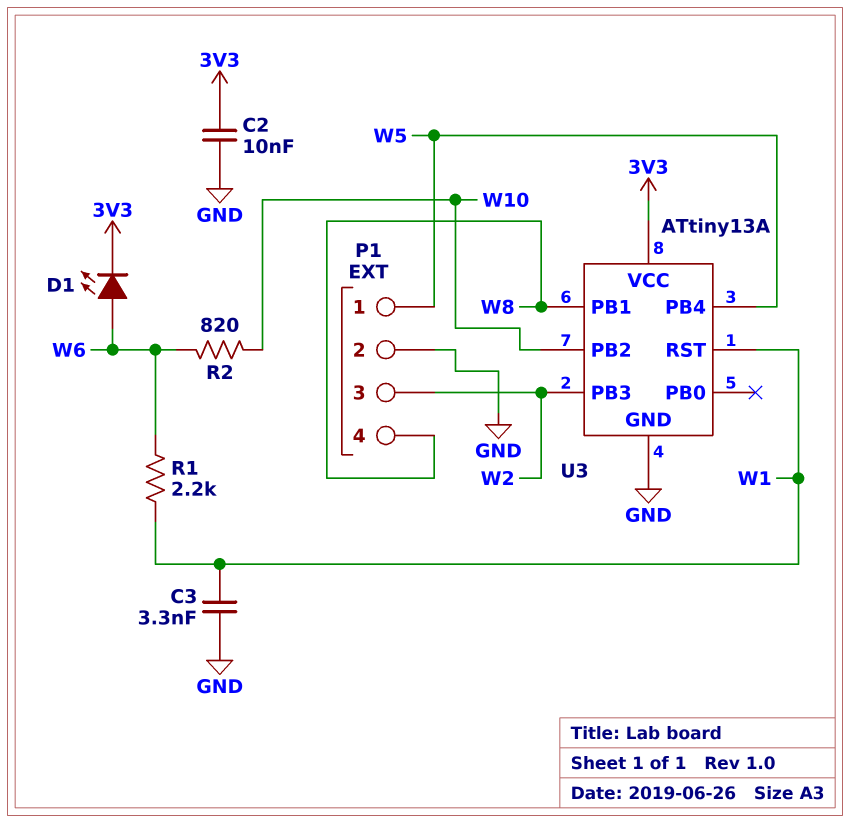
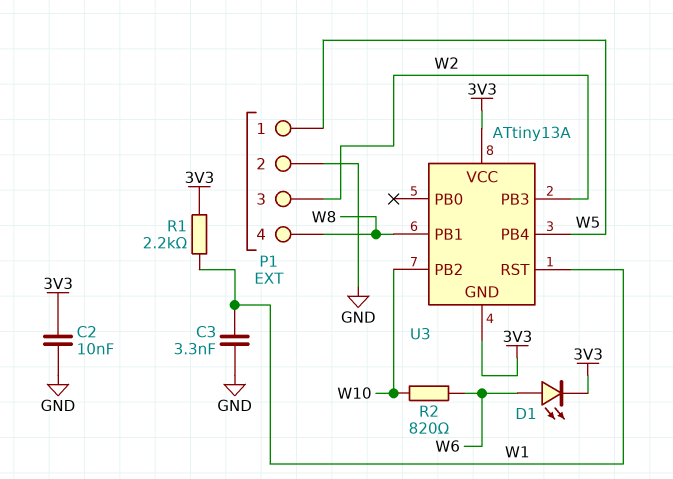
R1: 2.2k (W1, W6) -> 2.2k (3V3, W1)
U3 pin GND: GND -> 3V3

